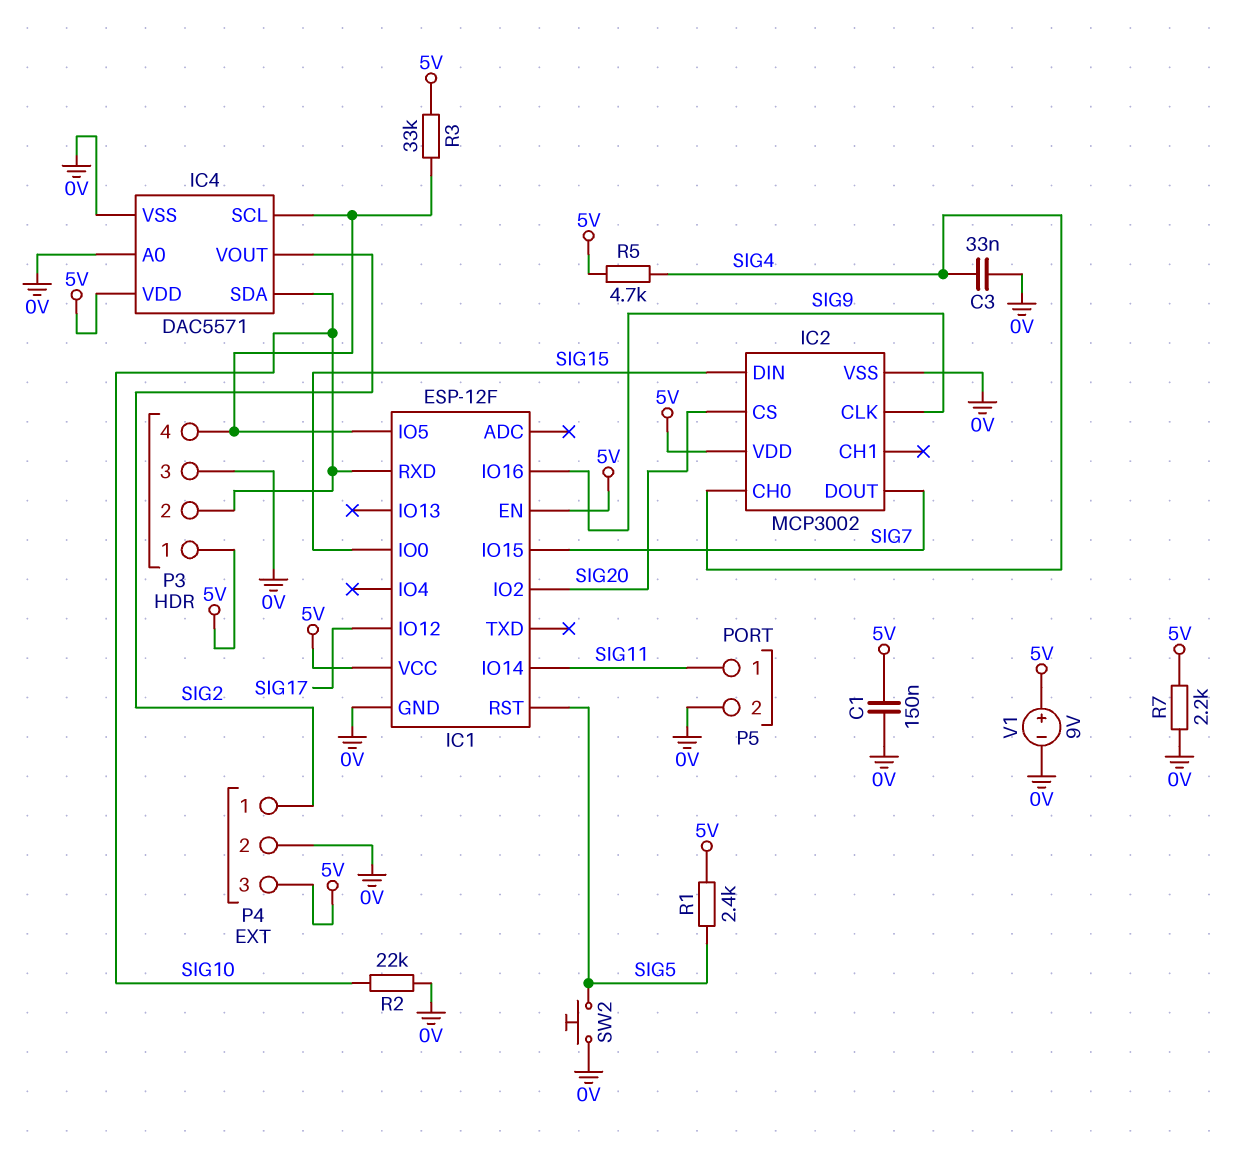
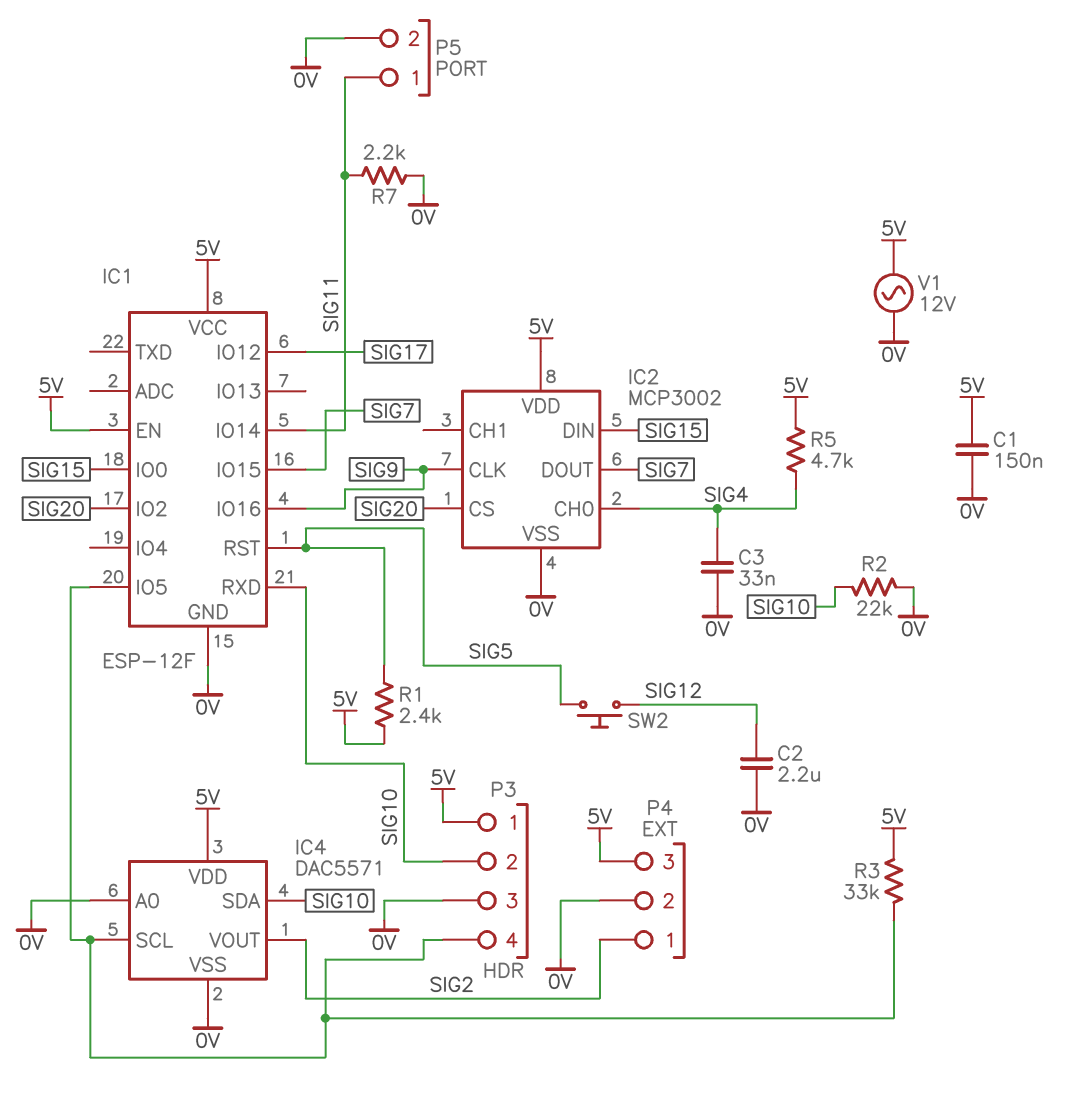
C2: none -> 2.2uF (0V, SIG12)
R7: 2.2k (0V, 5V) -> 2.2k (0V, SIG11)
SW2: button (0V, SIG5) -> button (SIG5, SIG12)
V1: 9V (plus 5V, minus 0V) -> AC 12V (0V, 5V)

